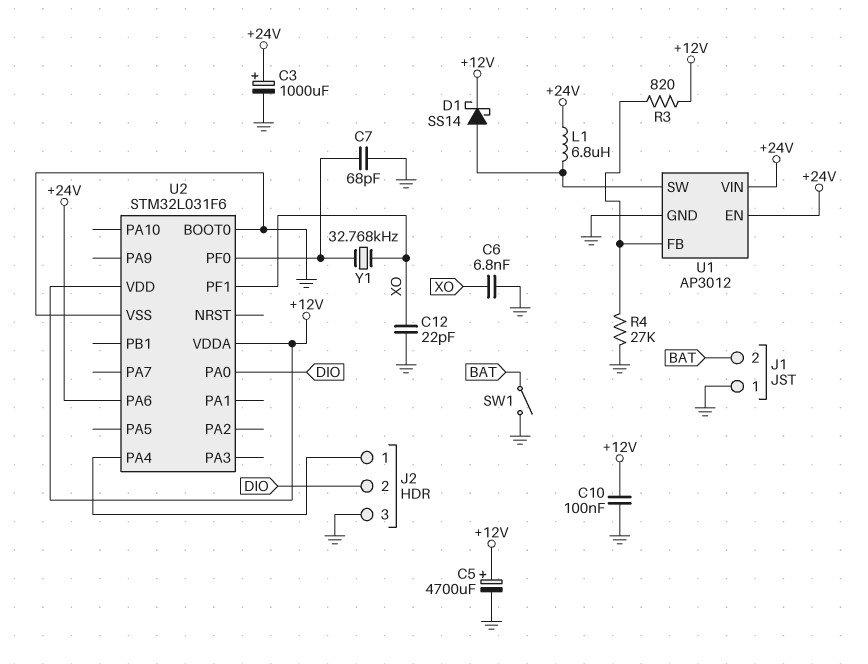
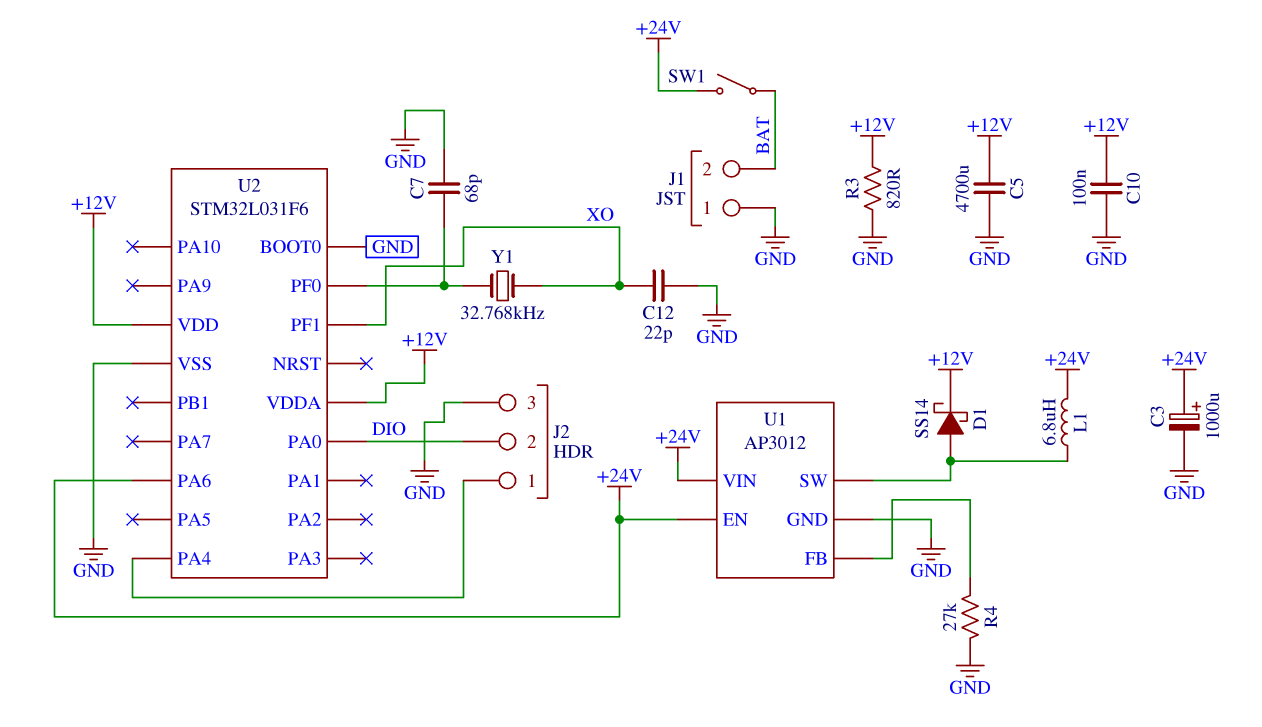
C5: 4700uF (plus +12V, minus GND) -> 4700uF (+12V, GND)
C6: 6.8nF (GND, XO) -> none
R3: 820 (+12V, U1/FB) -> 820 (+12V, GND)
SW1: switch (BAT, GND) -> switch (+24V, BAT)

